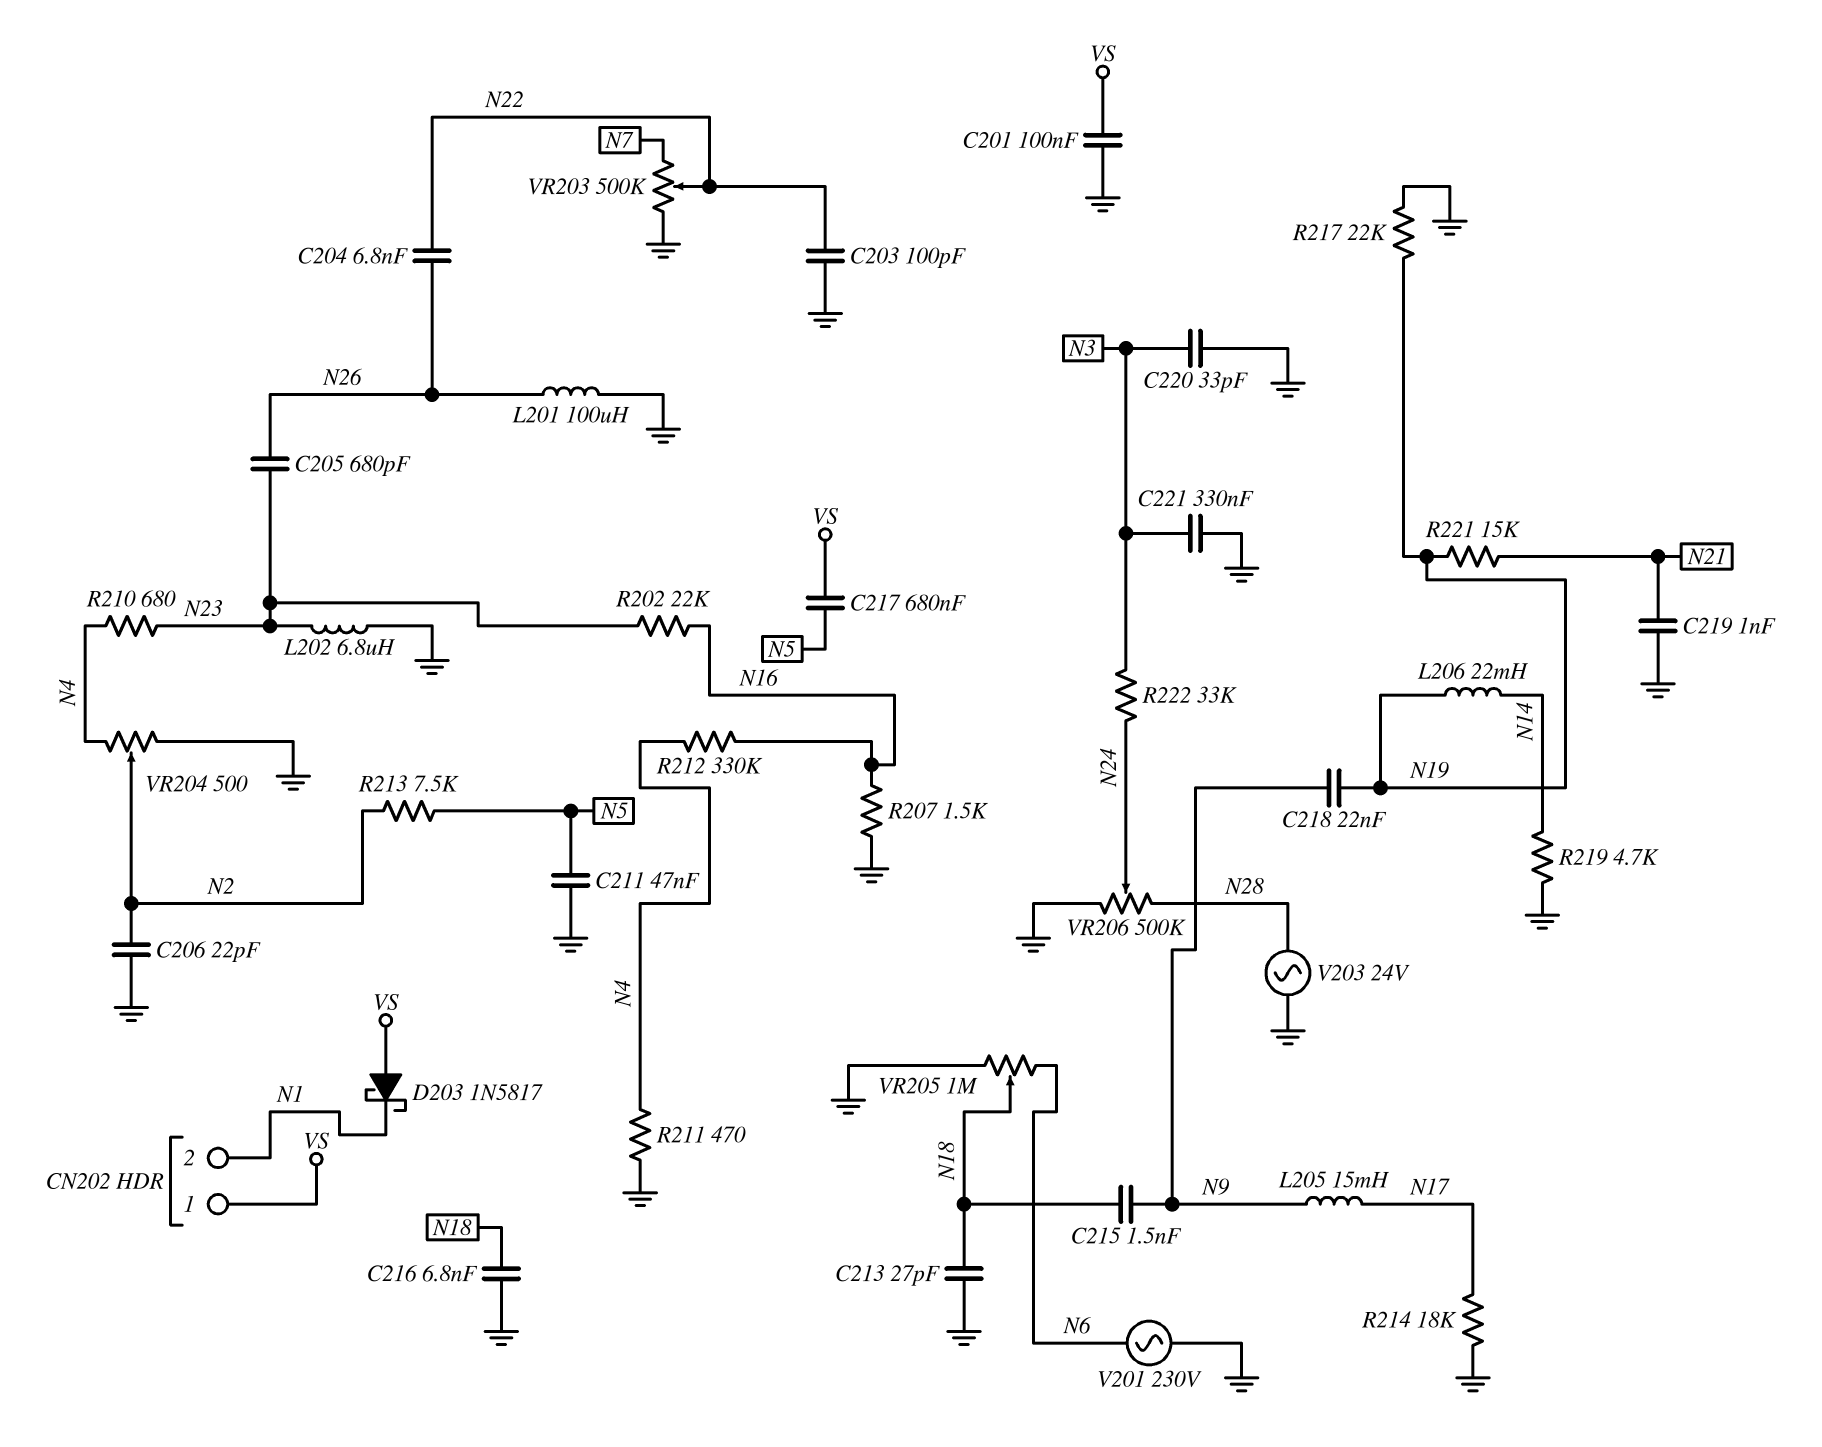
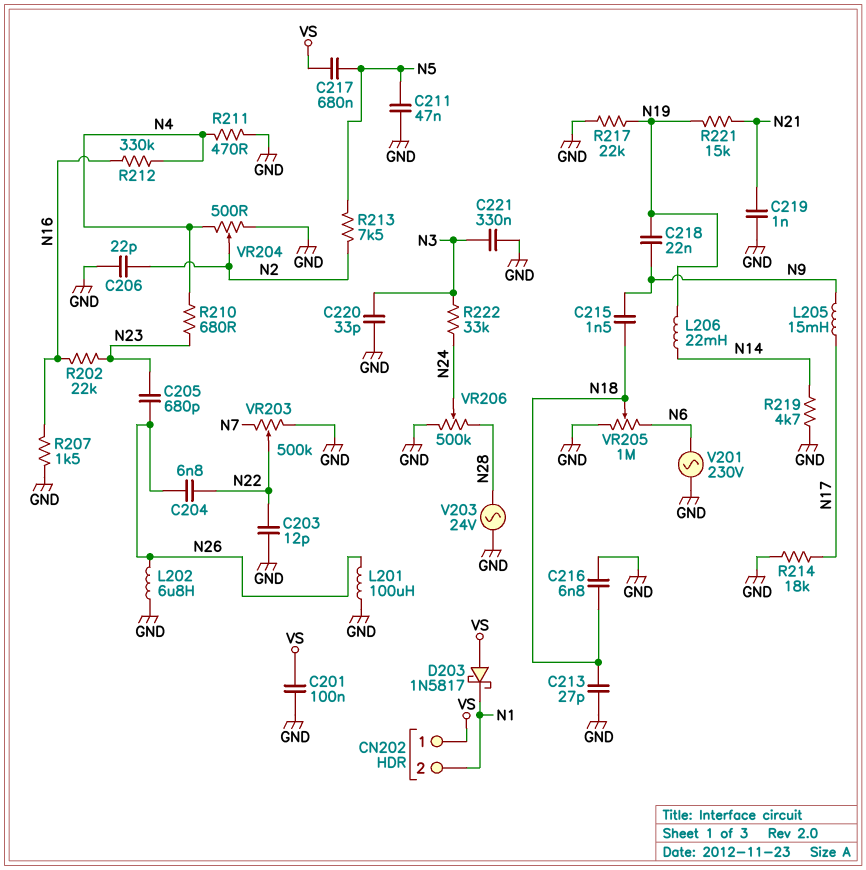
C203: 100pF (GND, N22) -> 12pF (GND, N22)
L202: 6.8uH (GND, N23) -> 6.8uH (GND, N26)

